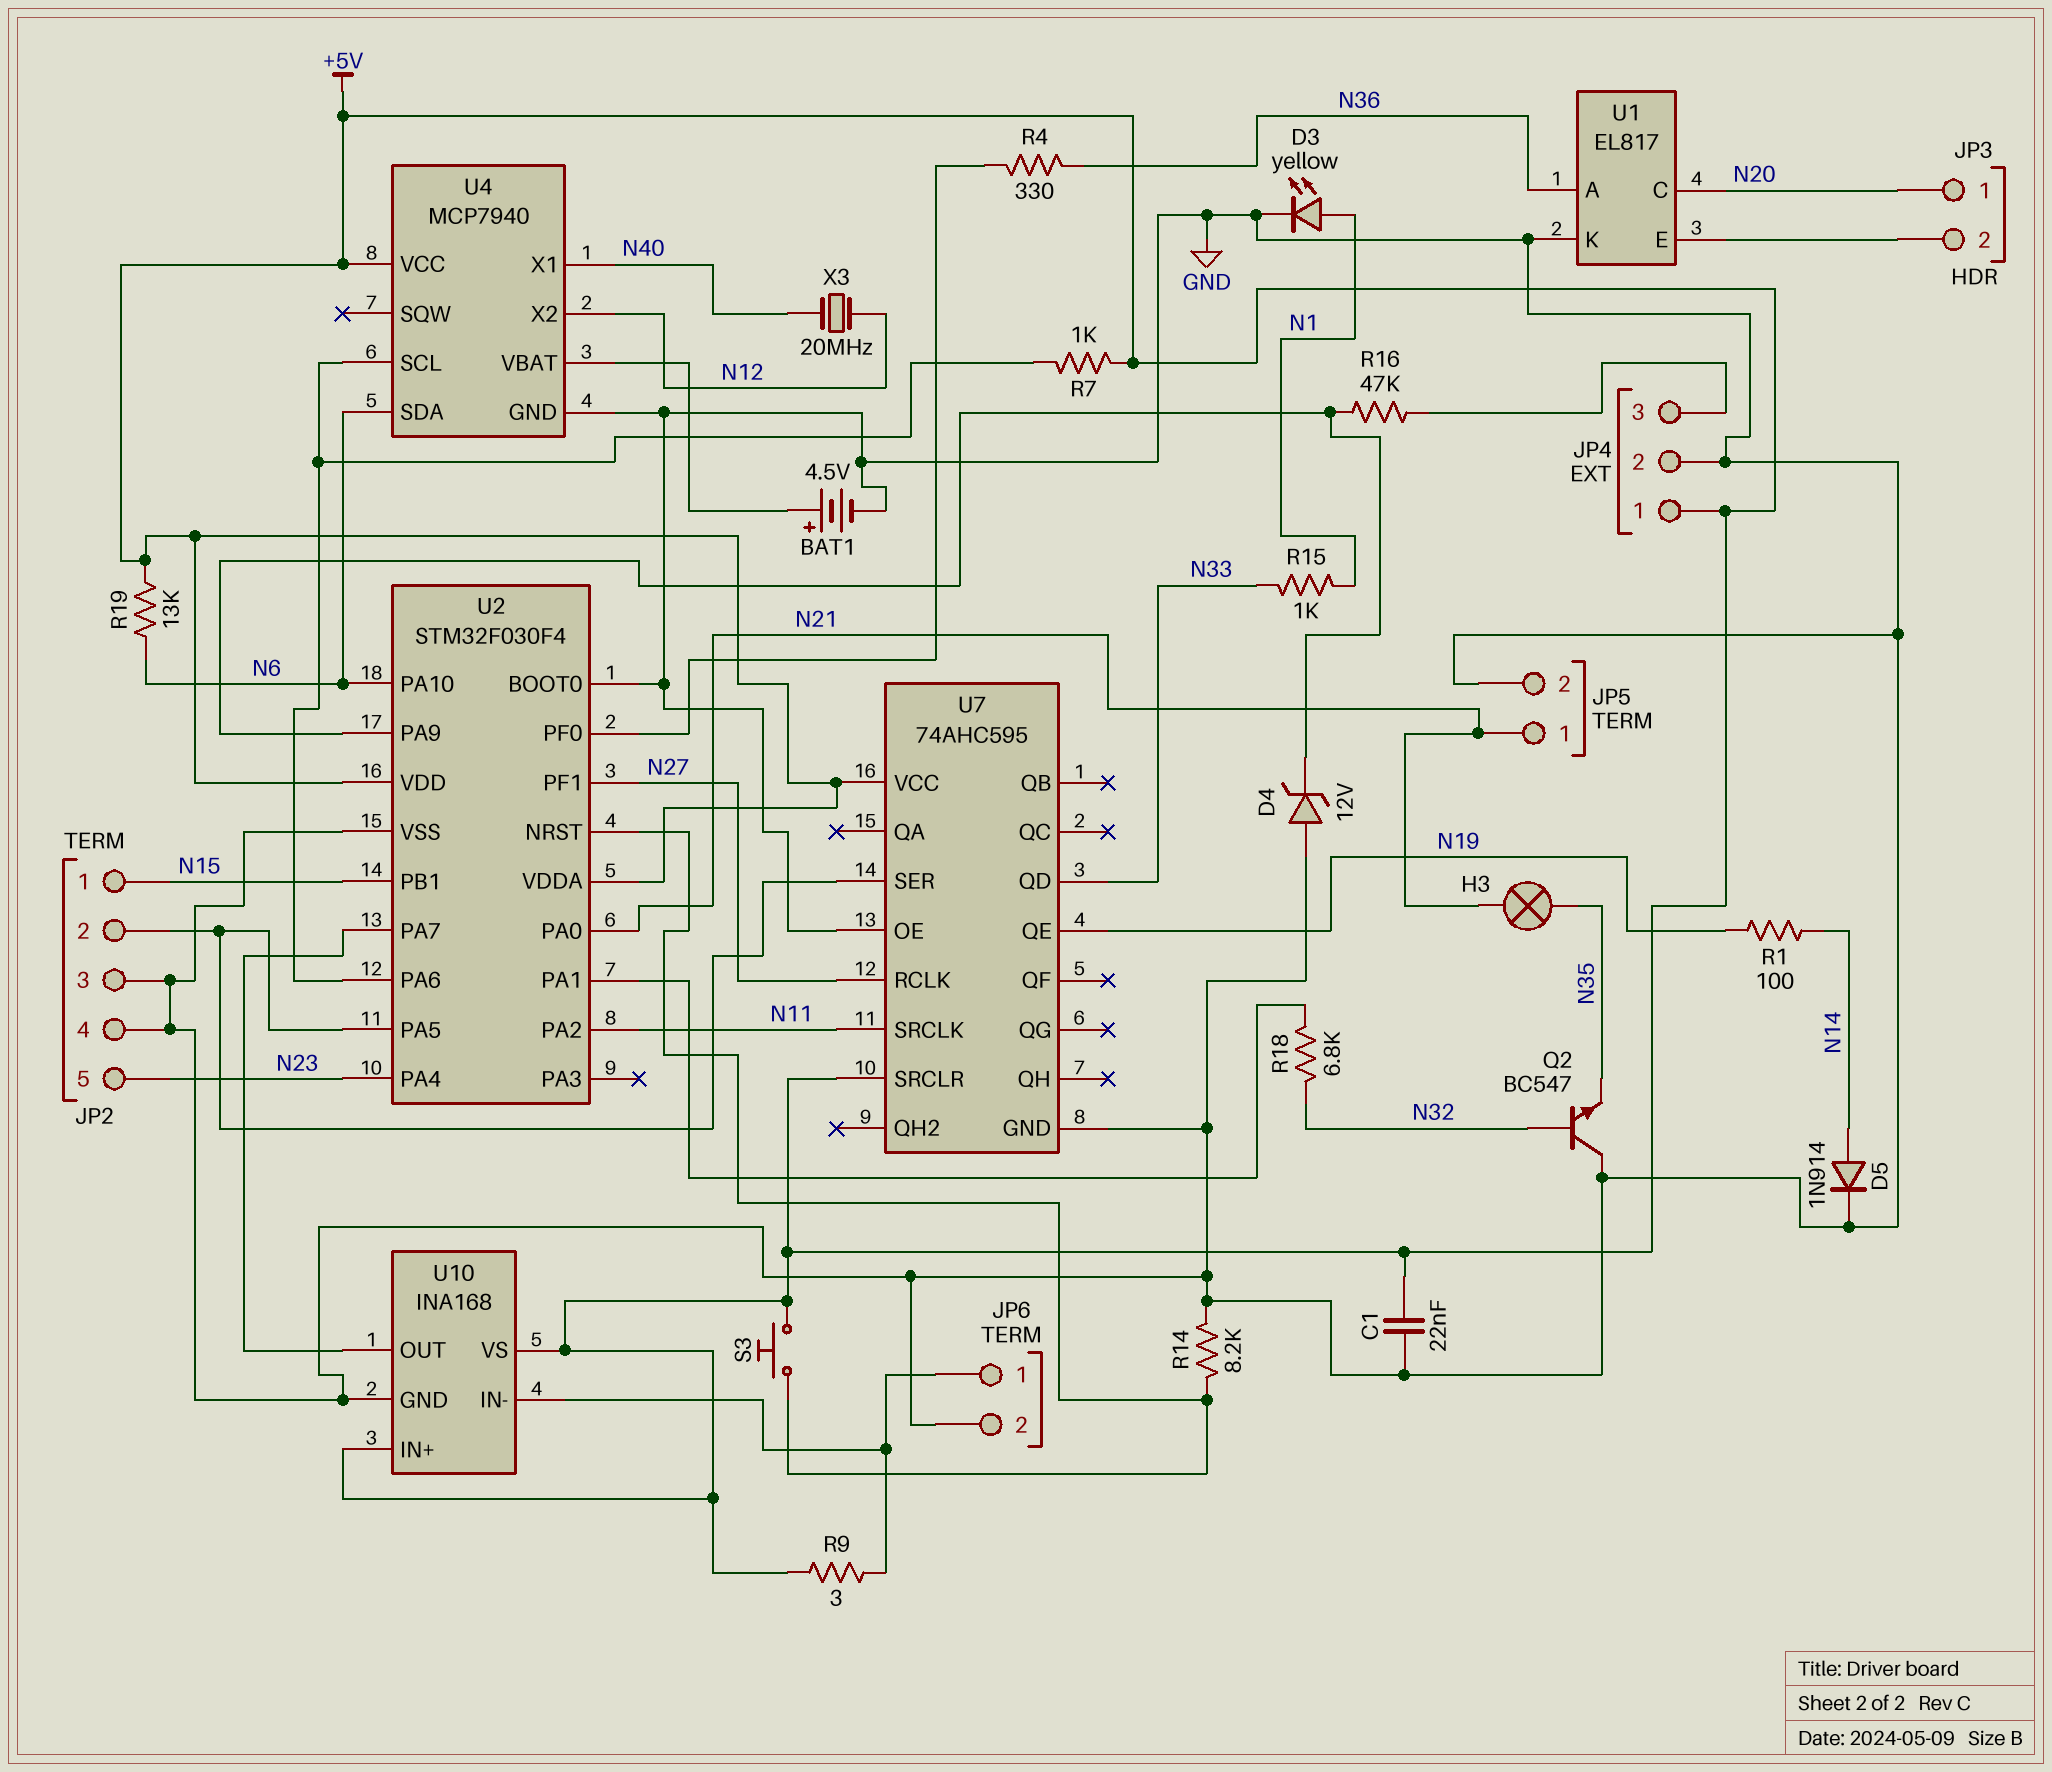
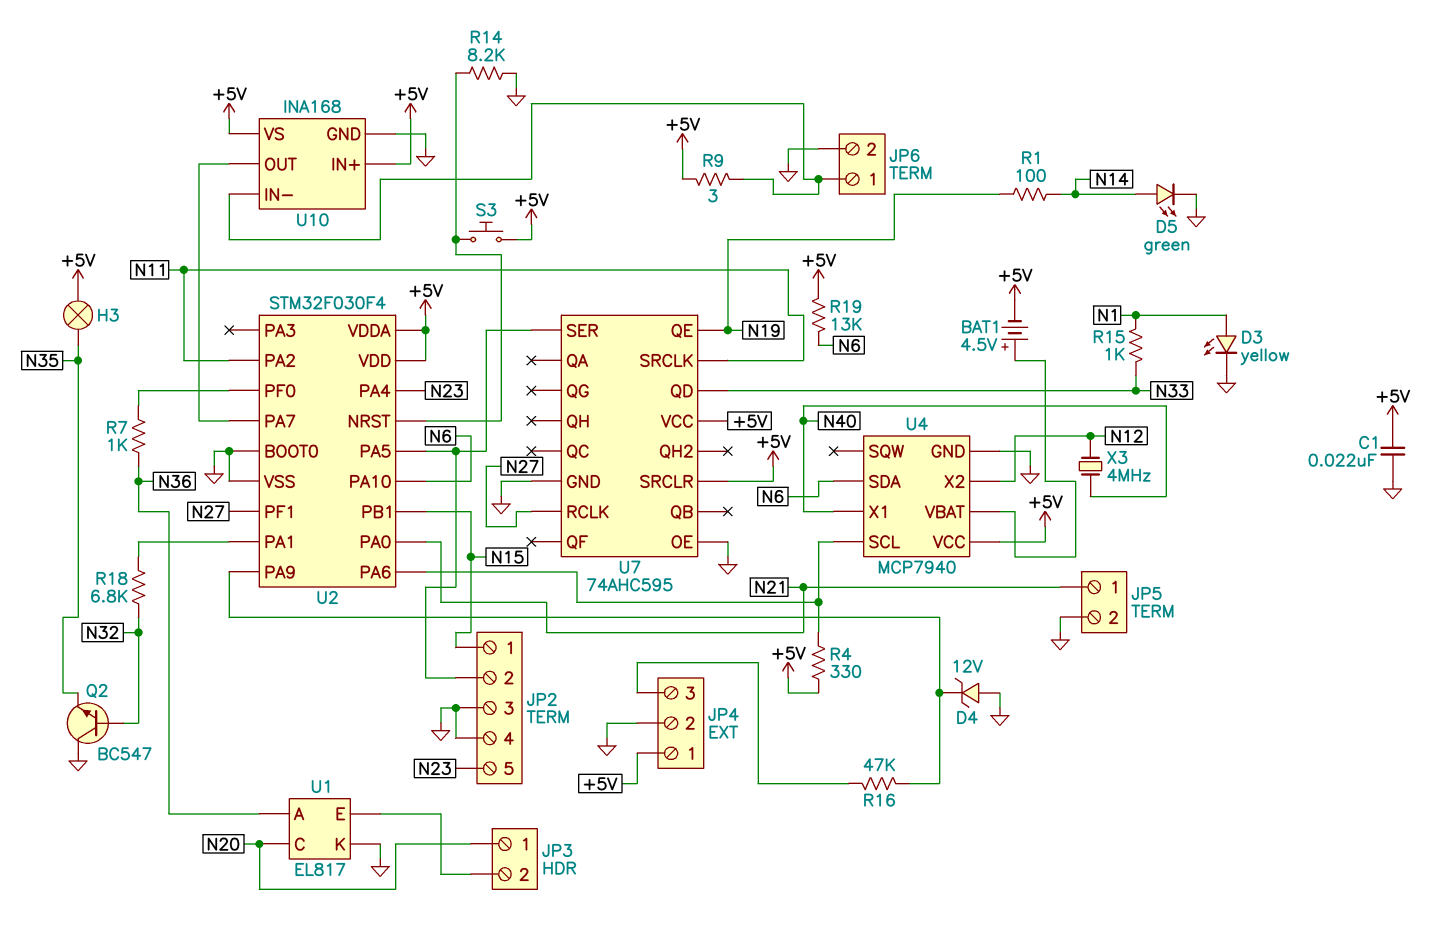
BAT1: 4.5V (plus U4/VBAT, minus GND) -> 4.5V (plus U4/VBAT, minus +5V)
D5: diode 1N914 (A N14, K GND) -> LED green (A N14, K GND)
H3: lamp (N21, N35) -> lamp (+5V, N35)
R4: 330 (N36, U2/PF0) -> 330 (+5V, U2/PA6)
R7: 1k (+5V, U2/PA6) -> 1k (N36, U2/PF0)
X3: 20MHz (N12, N40) -> 4MHz (N12, N40)

